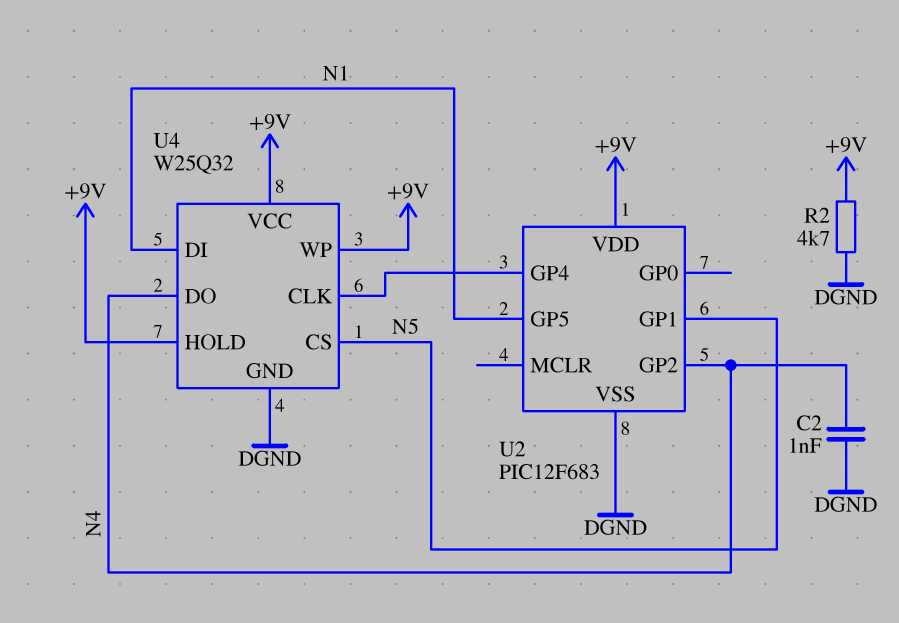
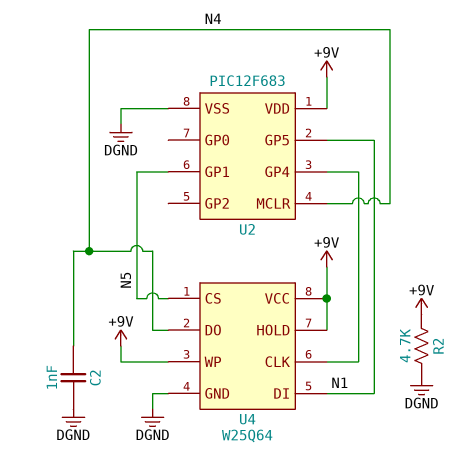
U2 pin GP2: N4 -> none
U2 pin MCLR: none -> N4
U4: W25Q32 -> W25Q64

